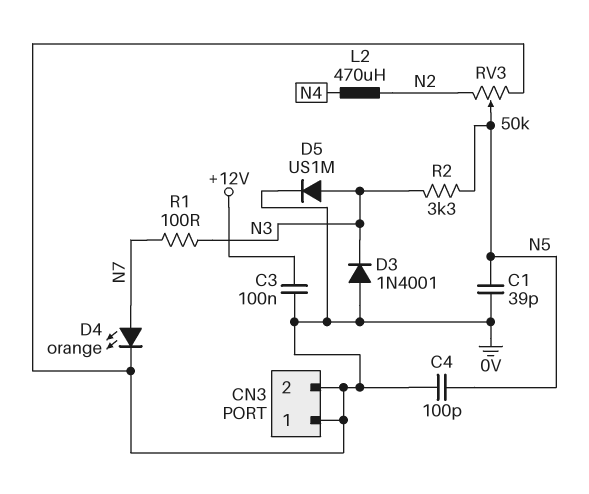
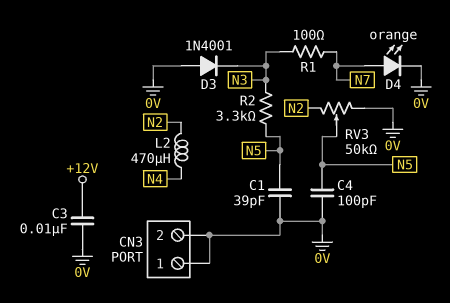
C3: 100nF (+12V, 0V) -> 10nF (+12V, 0V)
D5: diode US1M (A N3, K 0V) -> none

